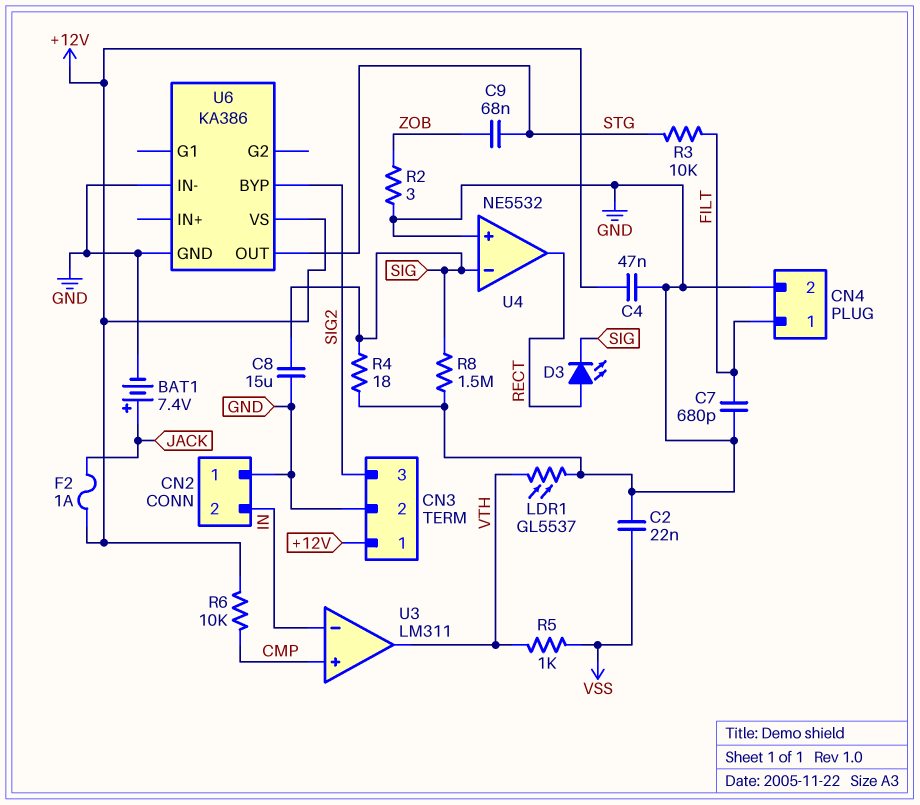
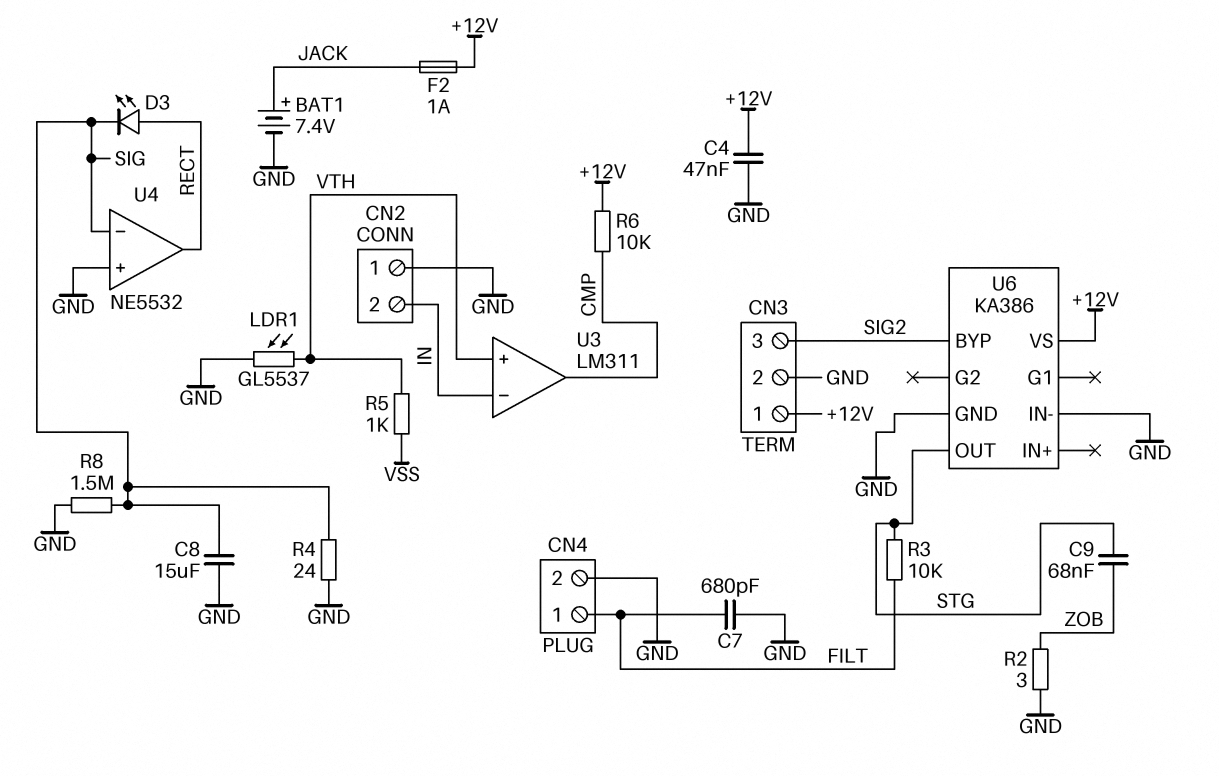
C2: 22nF (GND, VSS) -> none
R4: 18 (GND, SIG) -> 24 (GND, SIG)
U3 pin in+: CMP -> VTH
U3 pin out: VTH -> CMP

